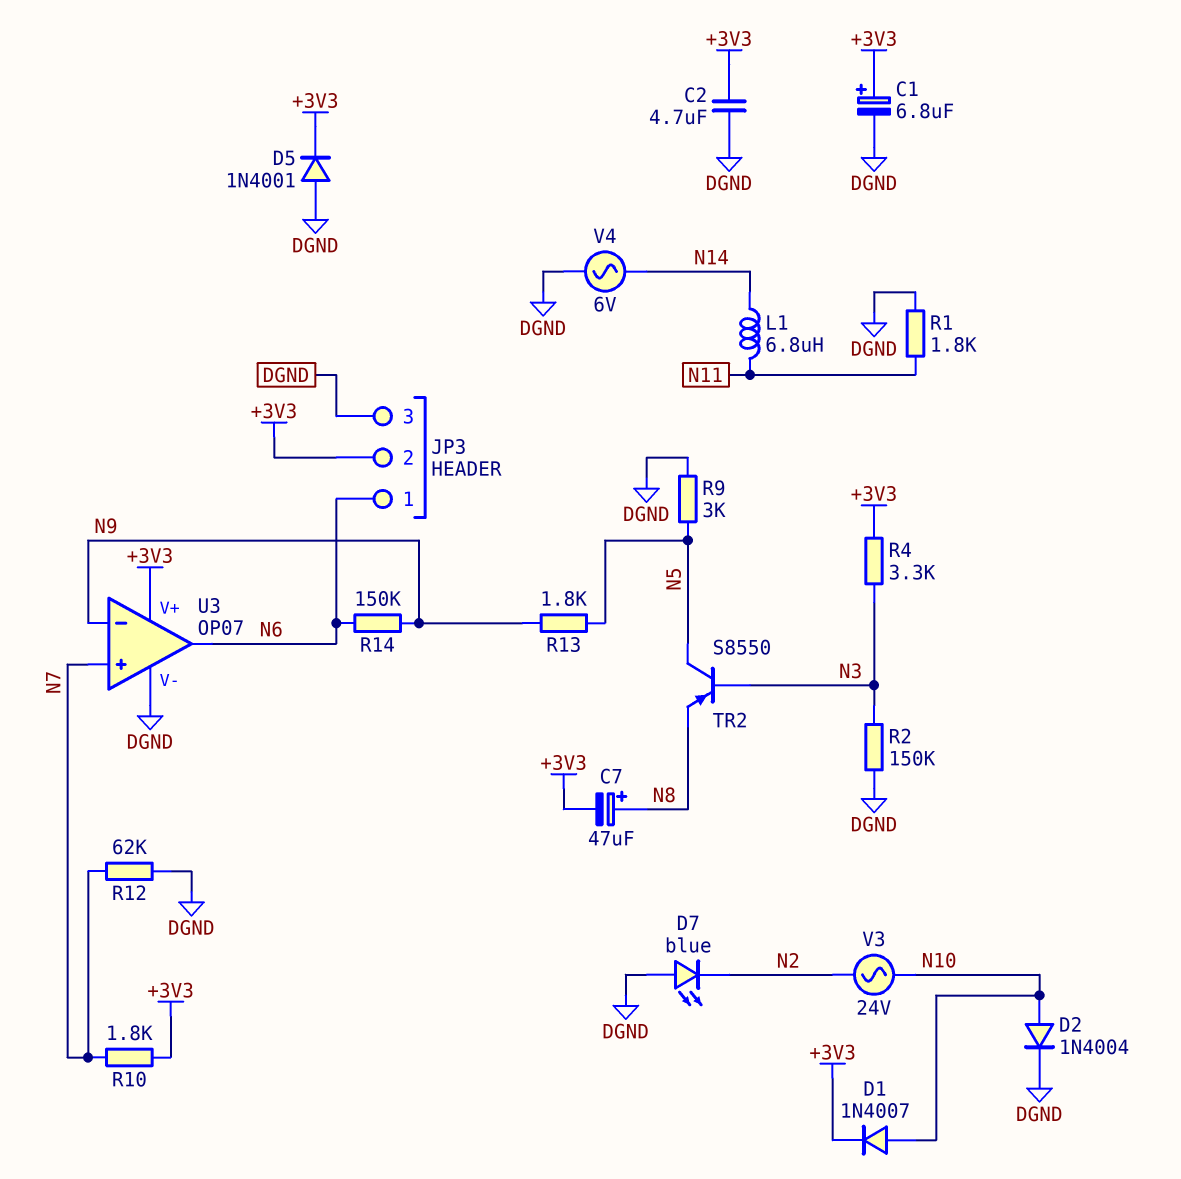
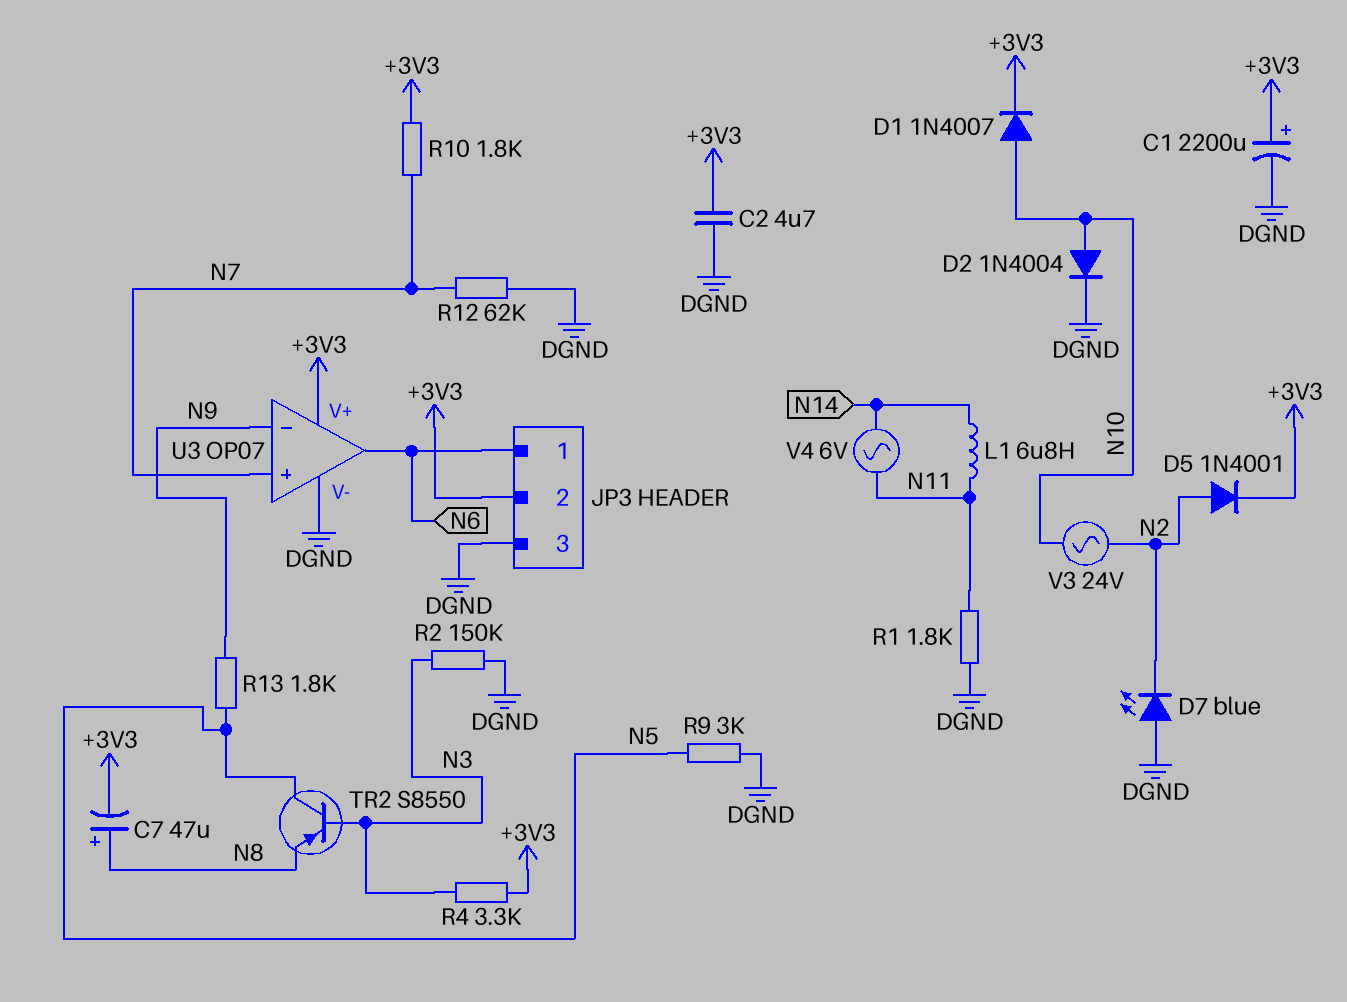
C1: 6.8uF (plus +3V3, minus DGND) -> 2200uF (plus +3V3, minus DGND)
D5: diode 1N4001 (A DGND, K +3V3) -> diode 1N4001 (A N2, K +3V3)
R14: 150k (N6, N9) -> none
V4: AC 6V (DGND, N14) -> AC 6V (N11, N14)

